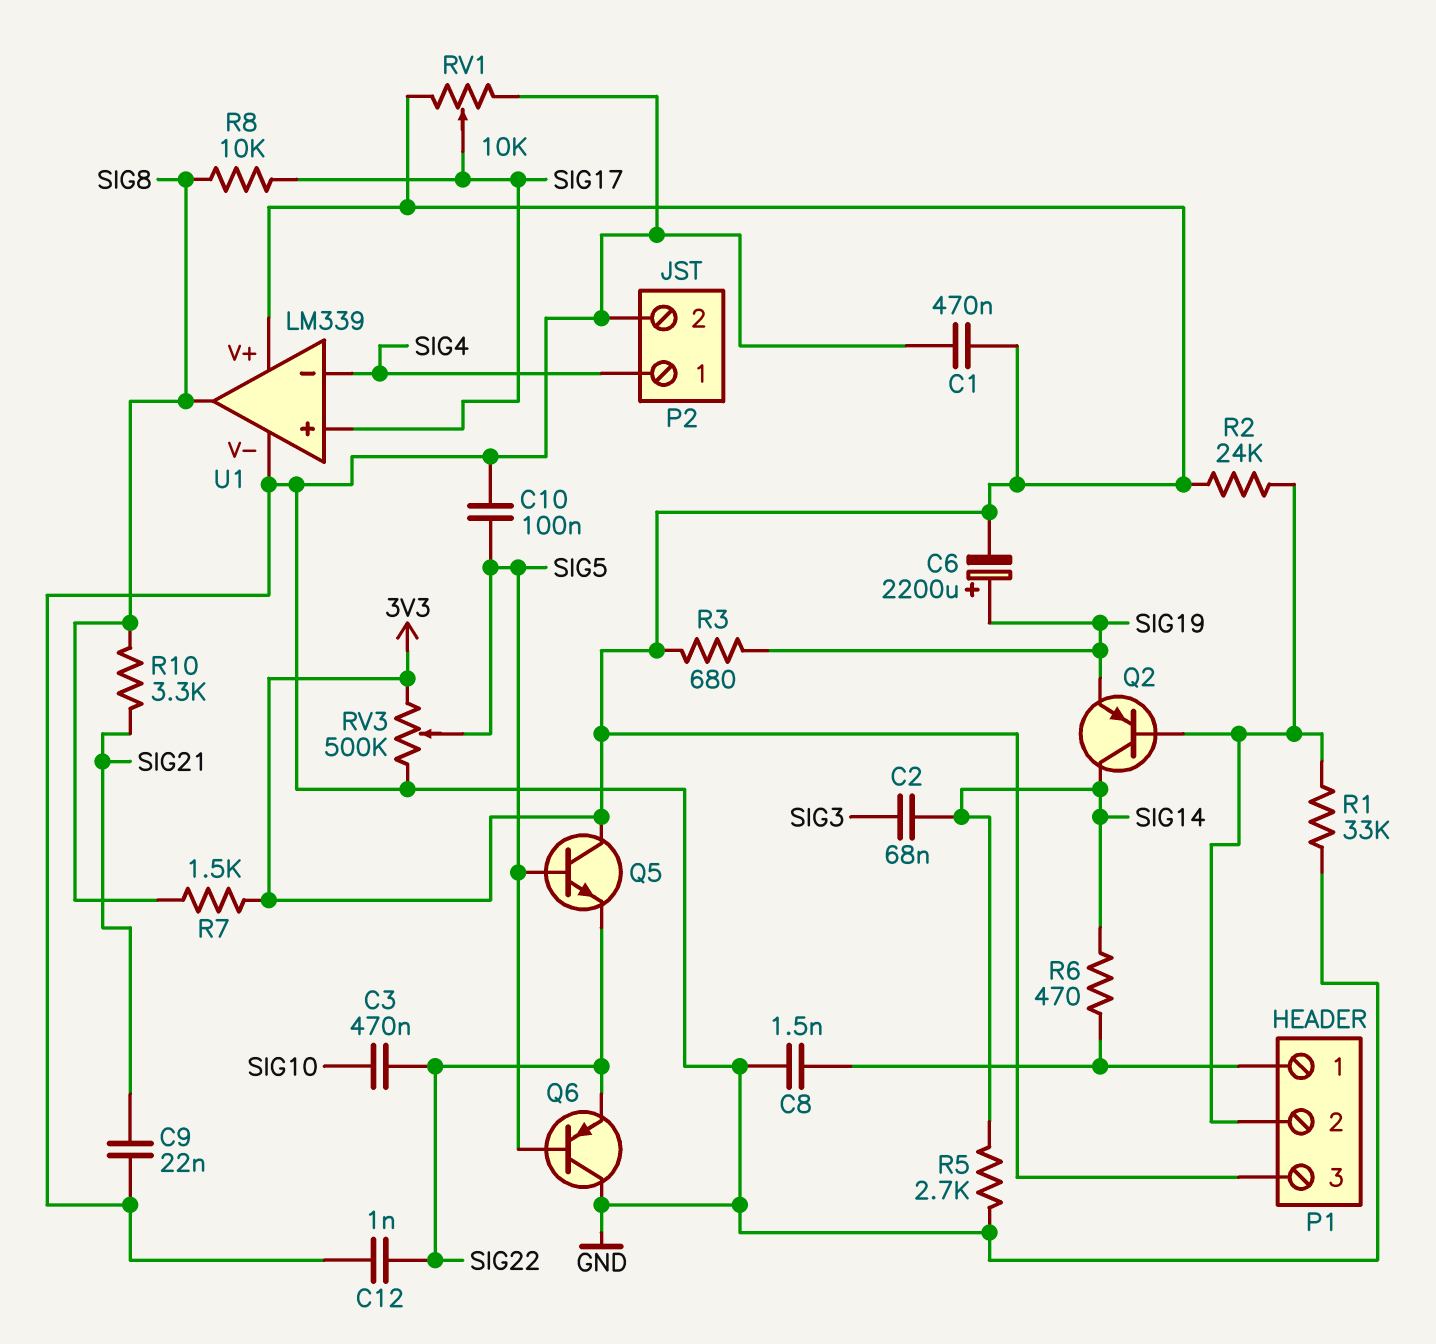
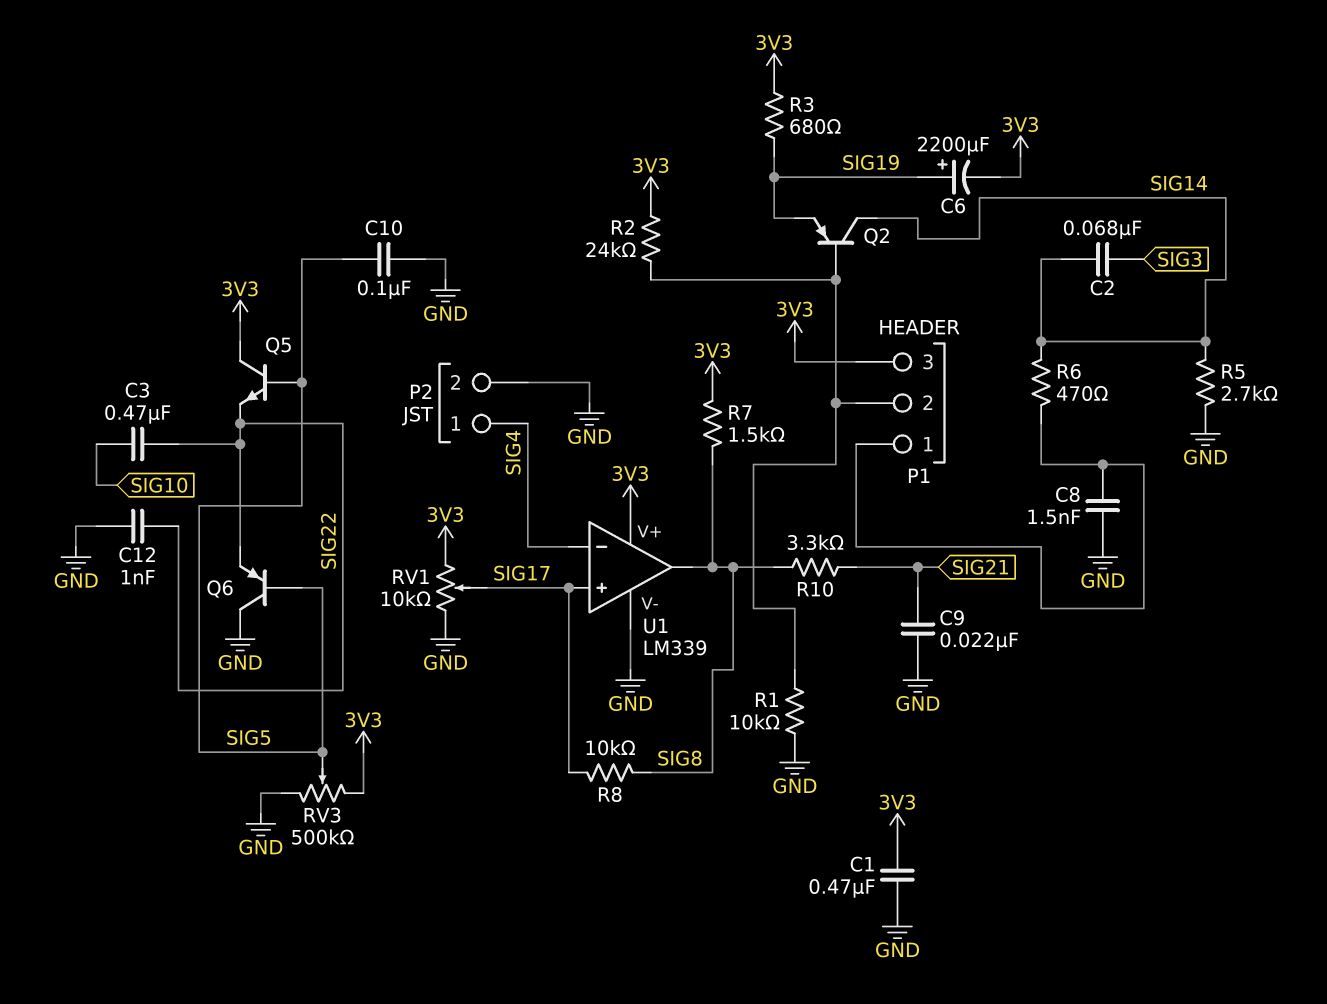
R1: 33k (GND, P1/2) -> 10k (GND, P1/2)

